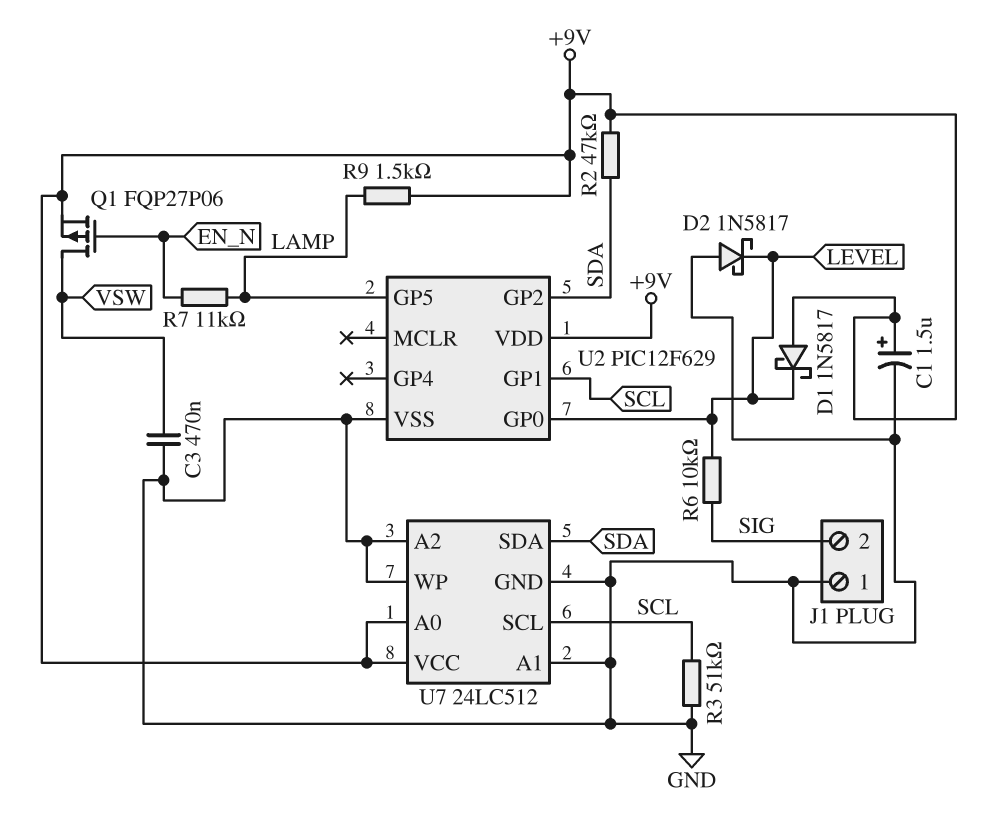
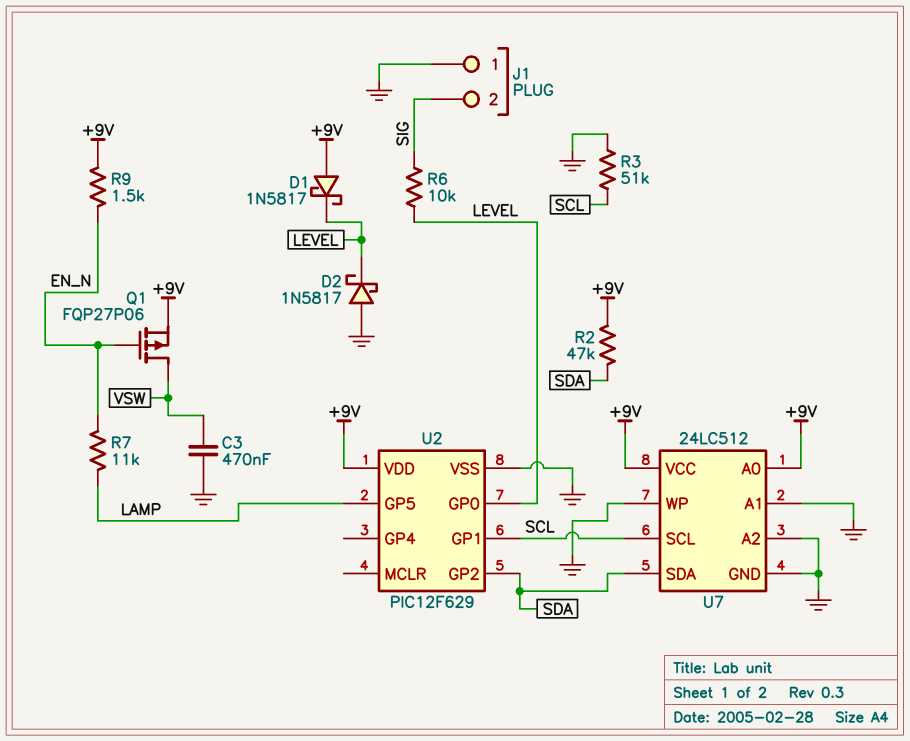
C1: 1.5uF (plus +9V, minus GND) -> none
R9: 1.5k (+9V, LAMP) -> 1.5k (+9V, EN_N)

